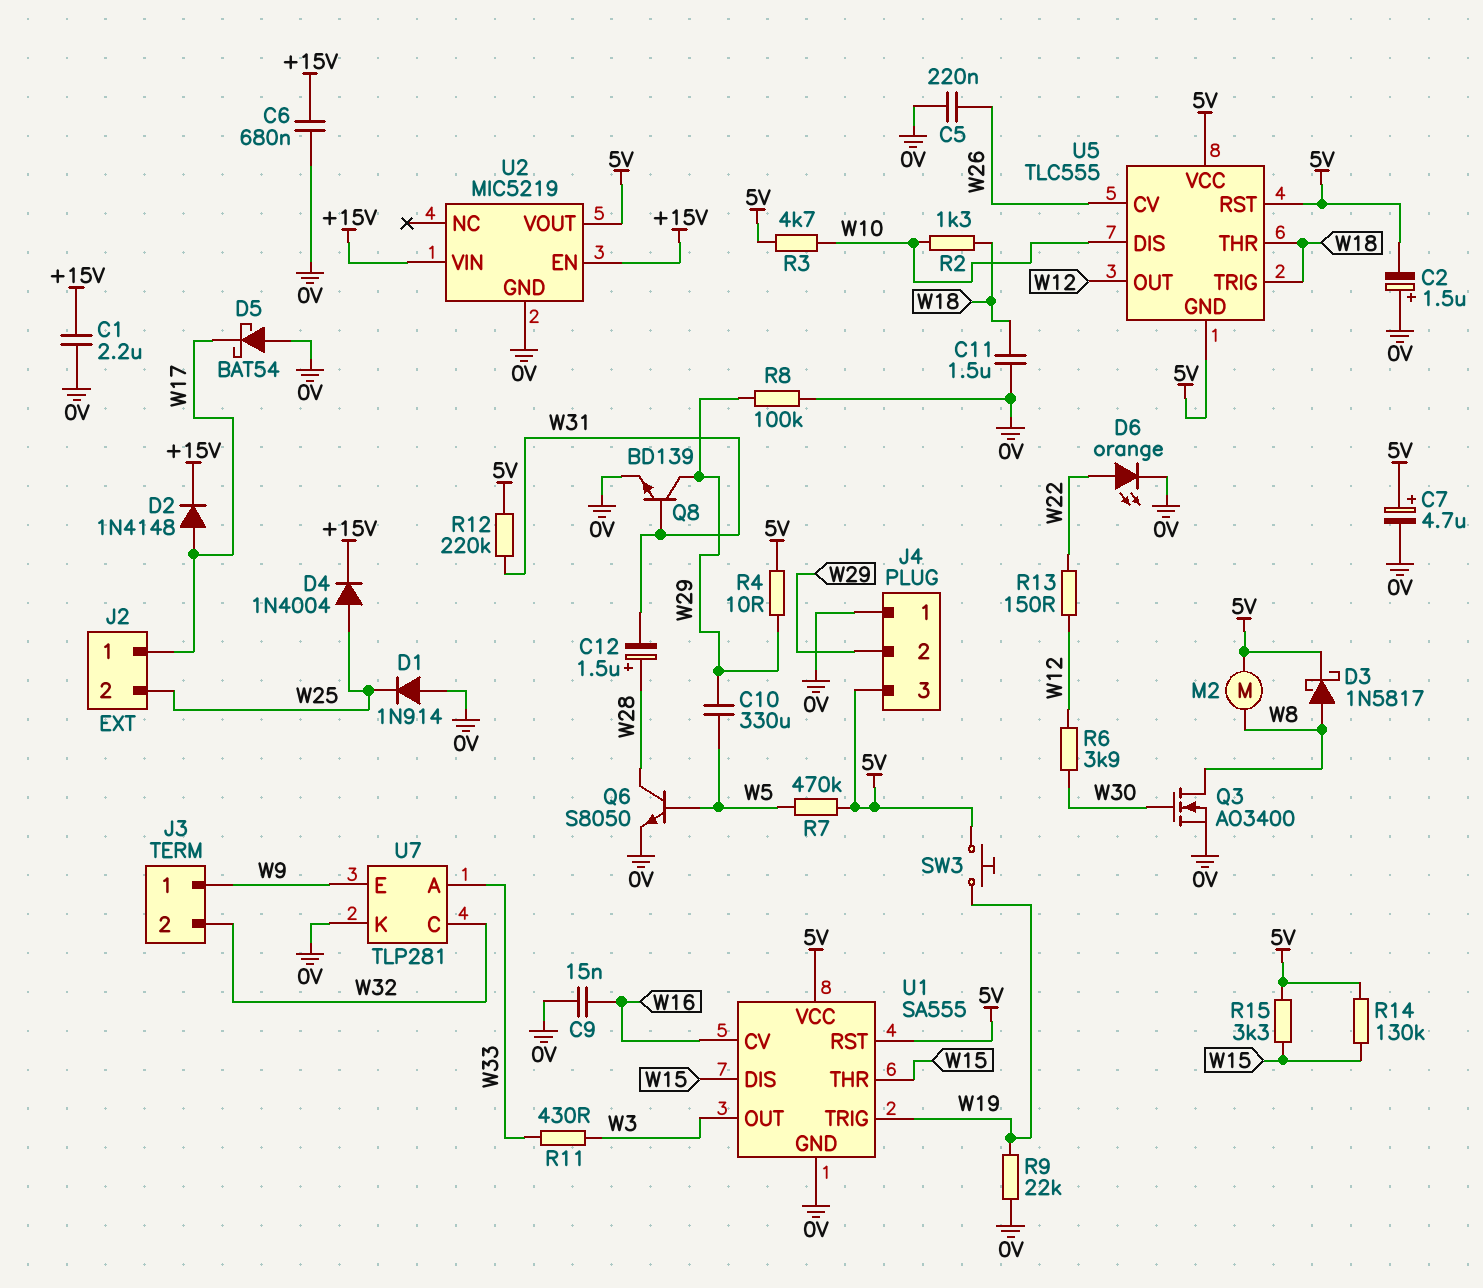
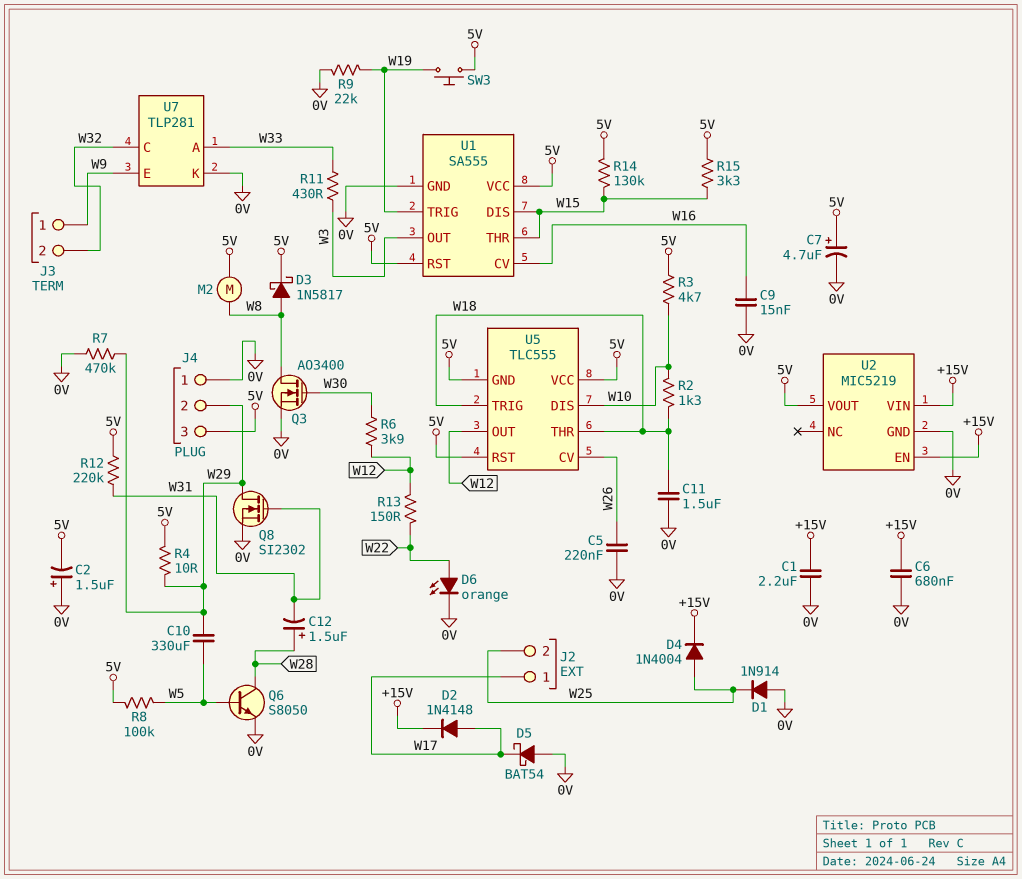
Q8: NPN BD139 (B W31, C W29, E 0V) -> NMOS SI2302 (G W31, D W29, S 0V)
R7: 470k (5V, W5) -> 470k (0V, W29)
R8: 100k (0V, W29) -> 100k (5V, W5)

